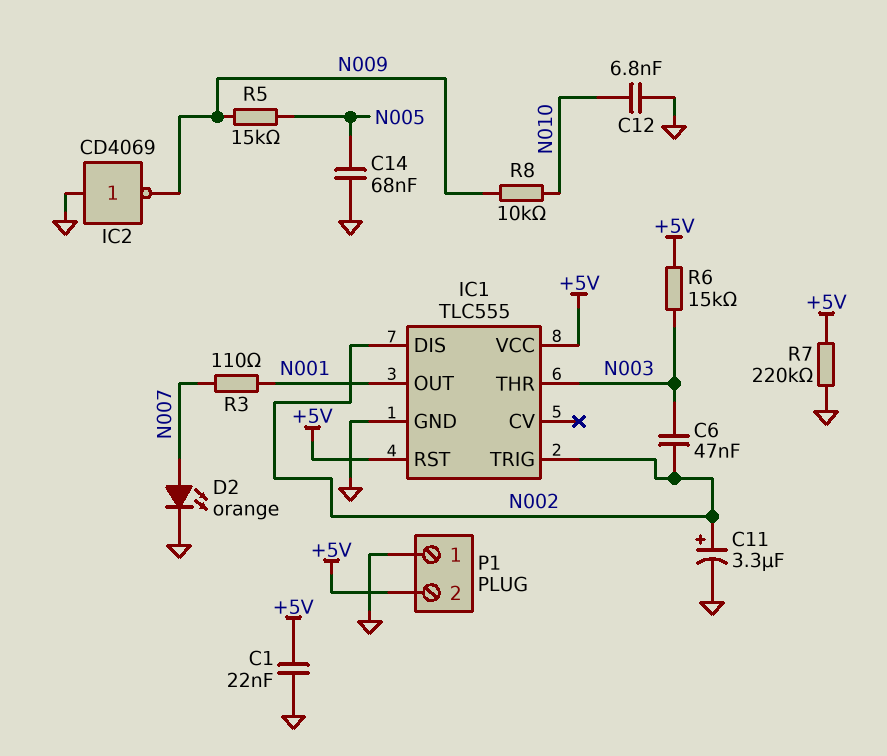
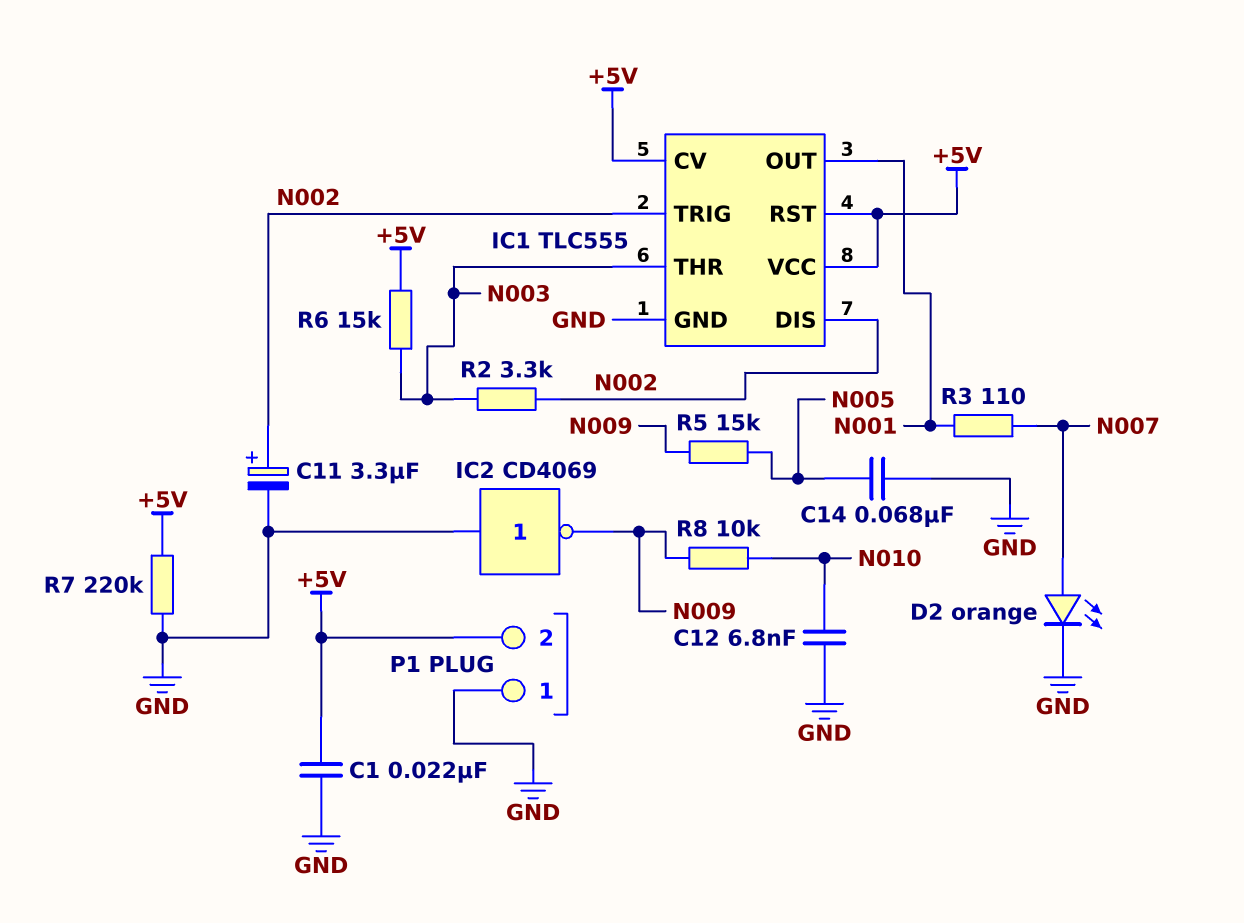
C6: 47nF (N002, N003) -> none
IC1 pin CV: none -> +5V
R2: none -> 3.3k (N002, N003)

